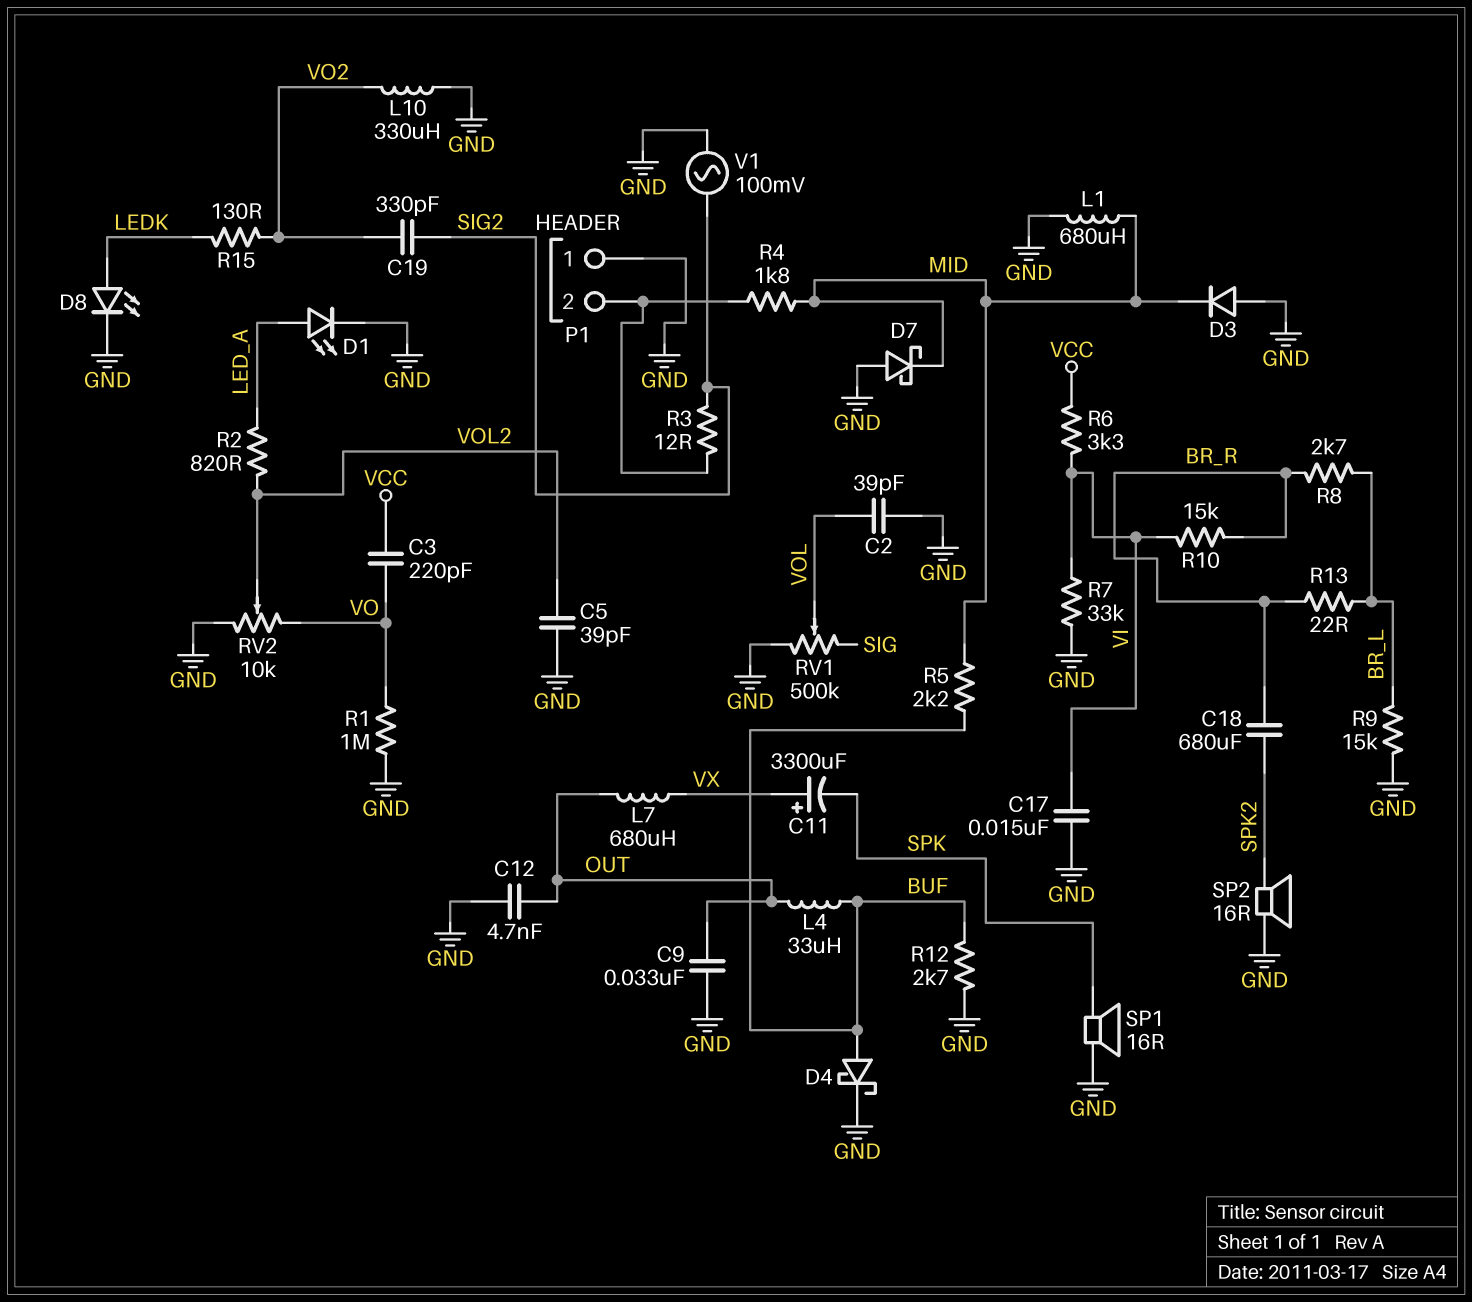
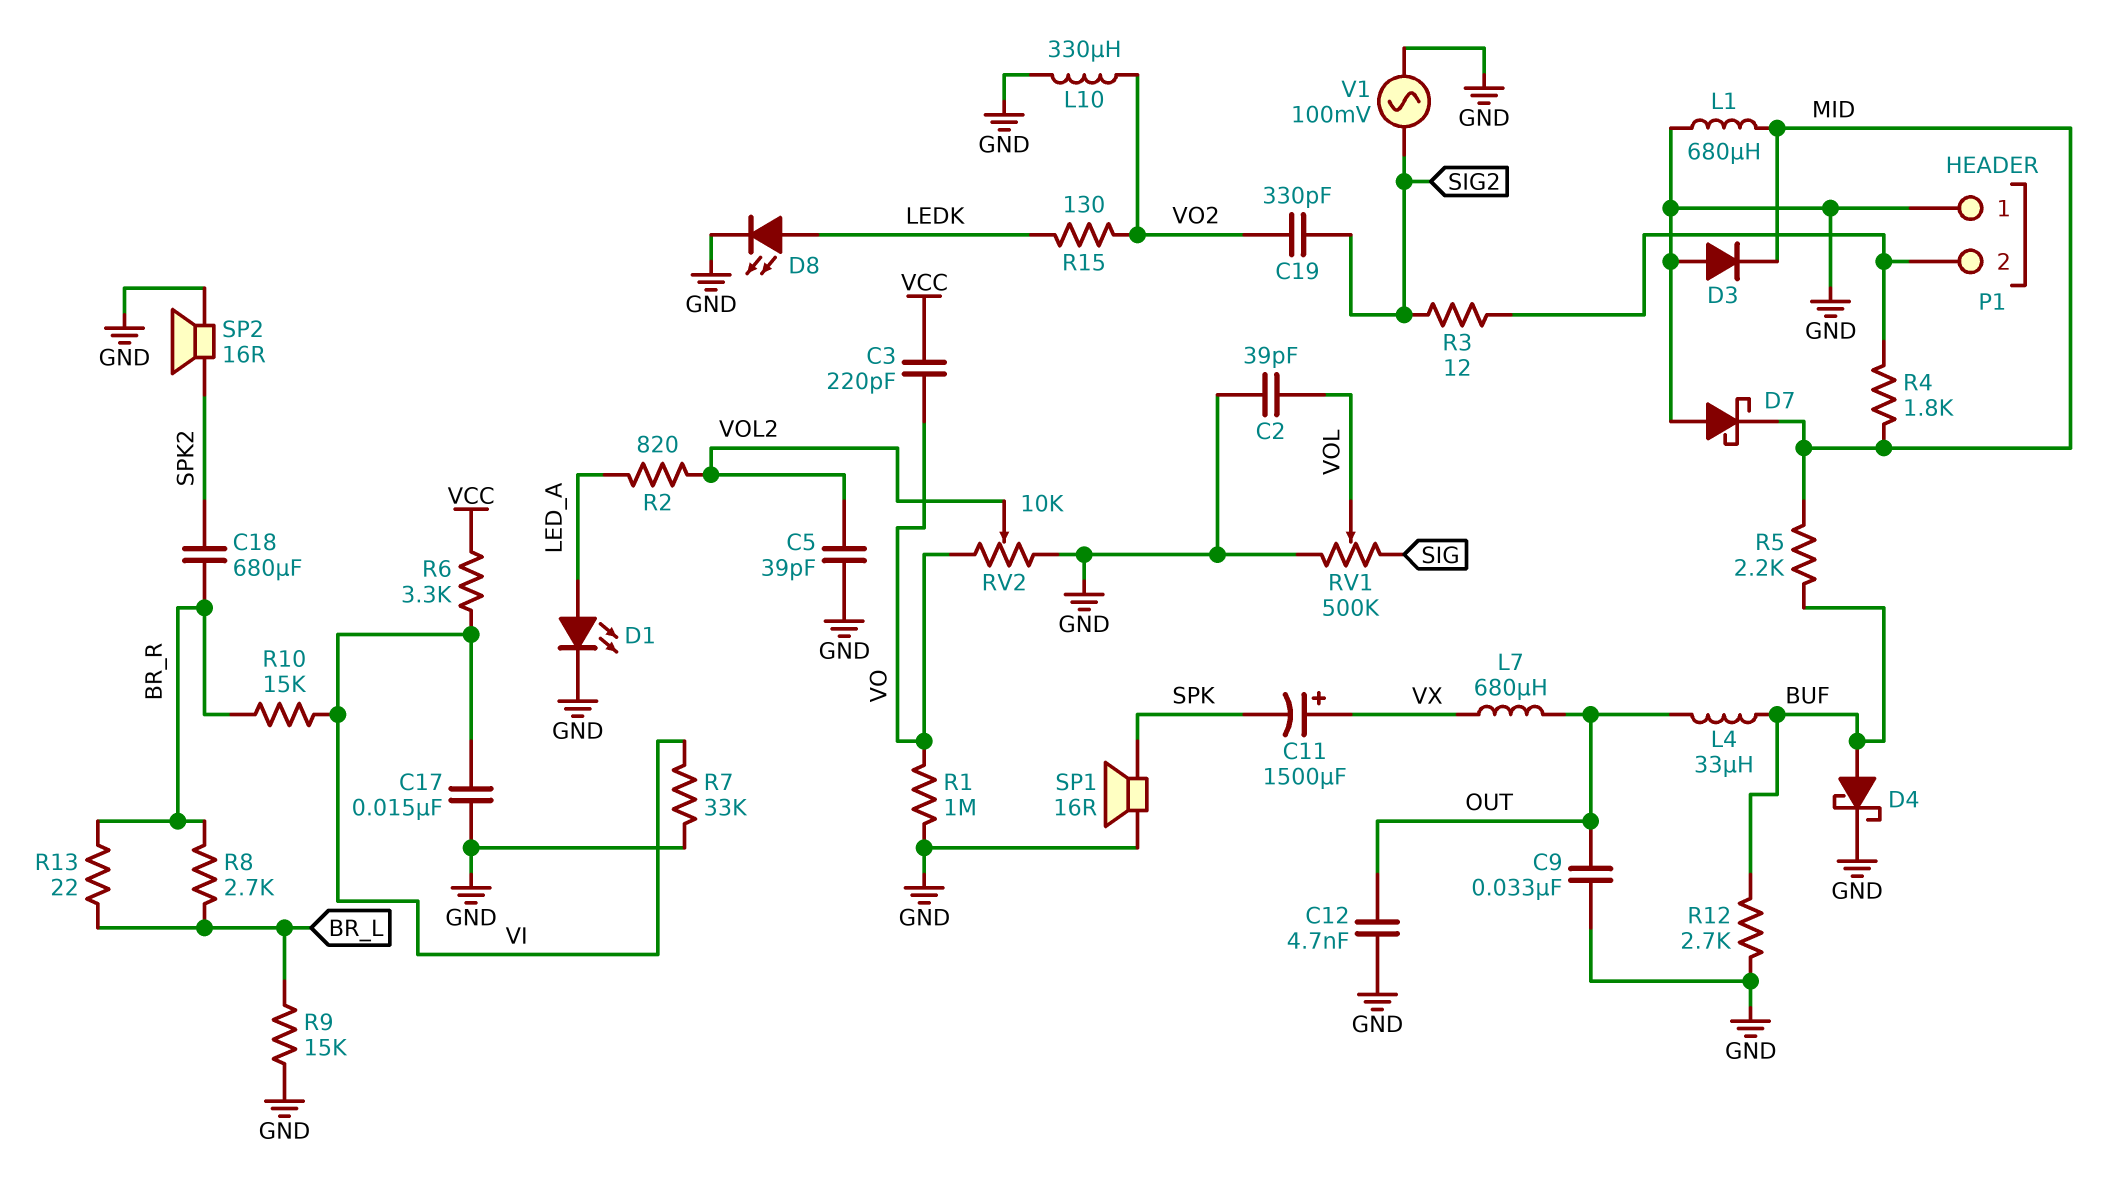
C11: 3300uF (plus VX, minus SPK) -> 1500uF (plus VX, minus SPK)

